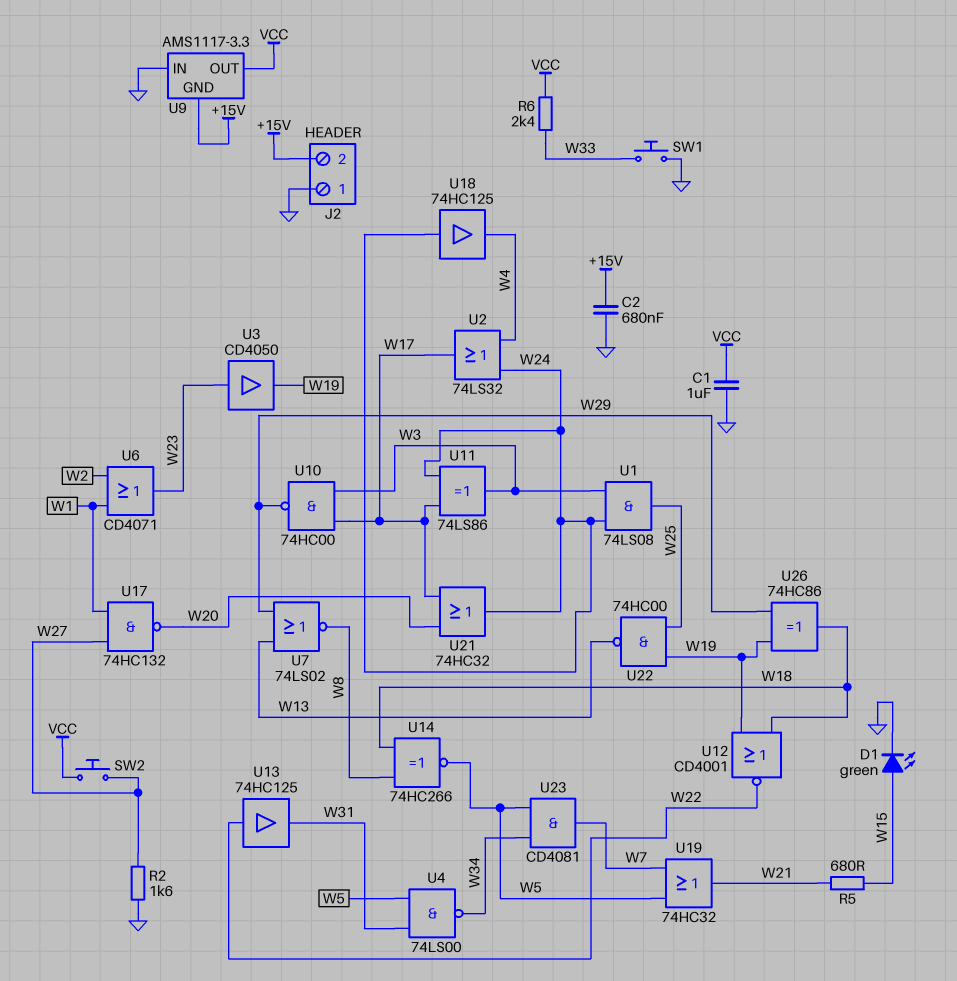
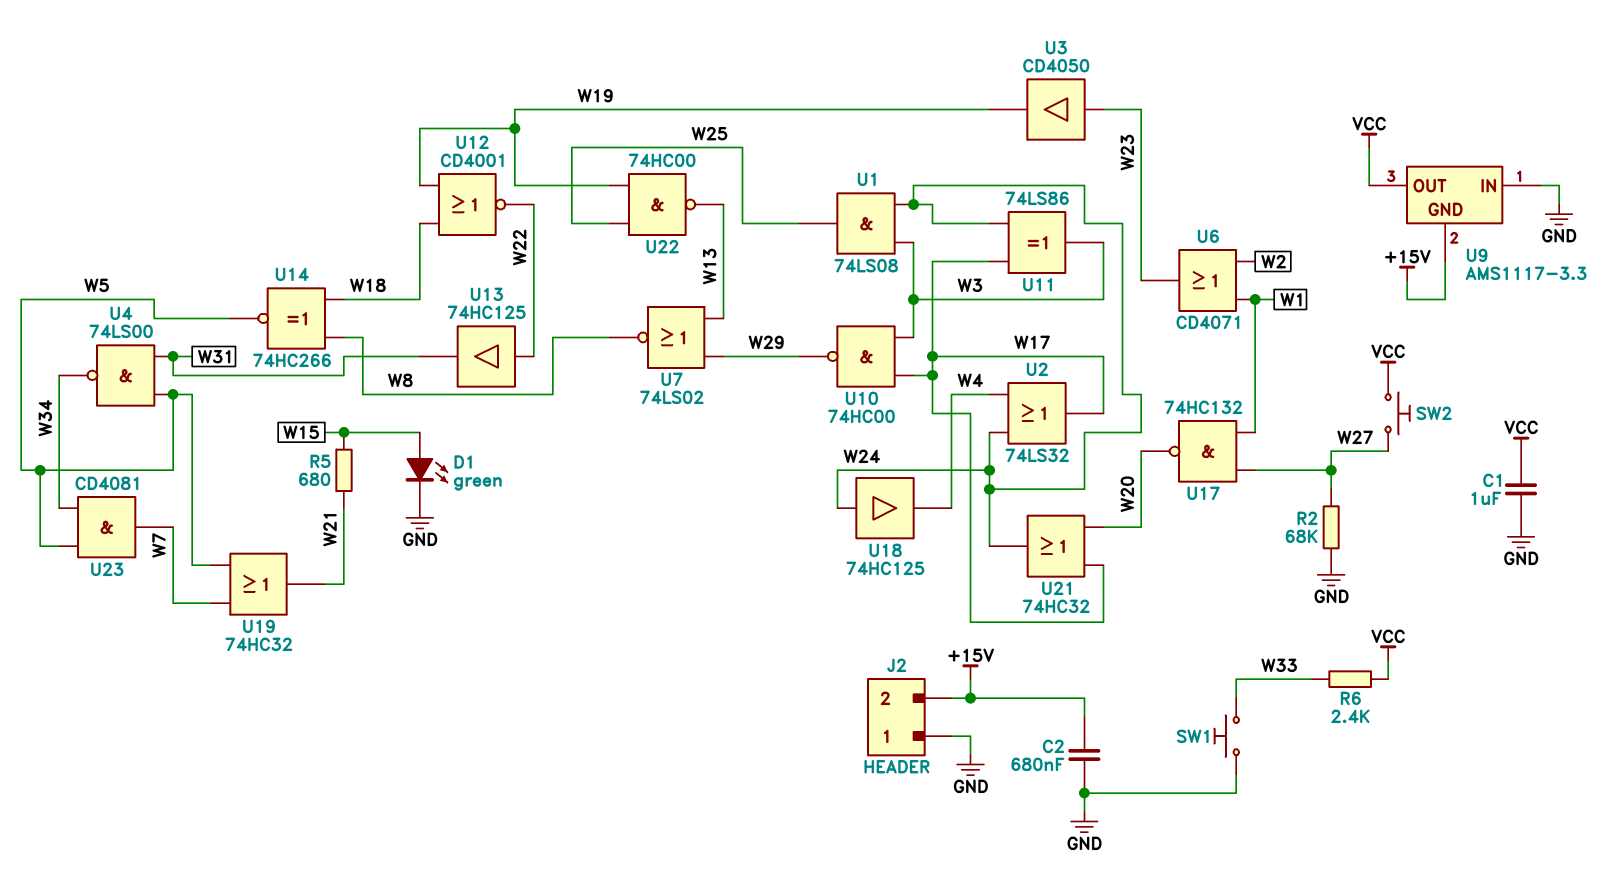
R2: 1.6k (GND, W27) -> 68k (GND, W27)
U26: XOR 74HC86 (in W19, in W29, out W18) -> none

